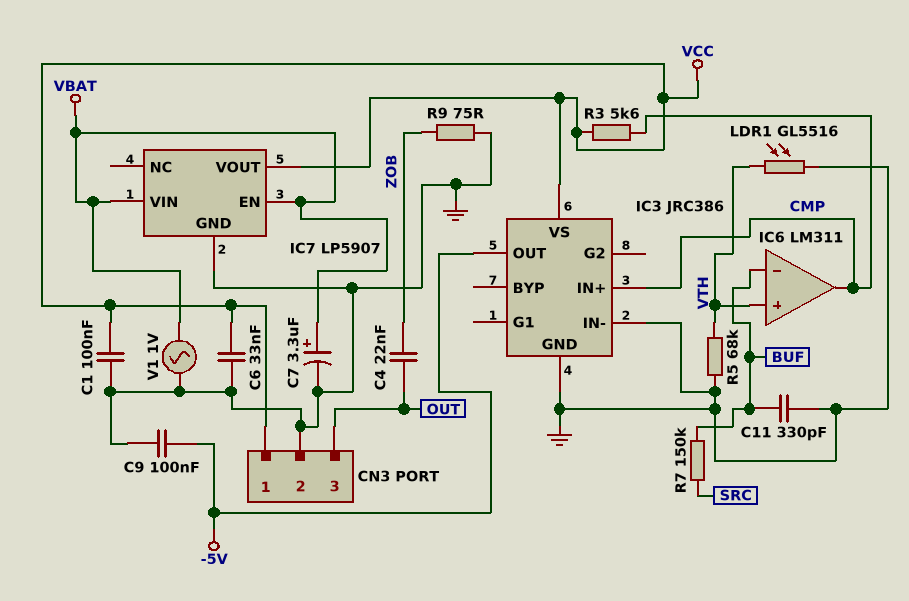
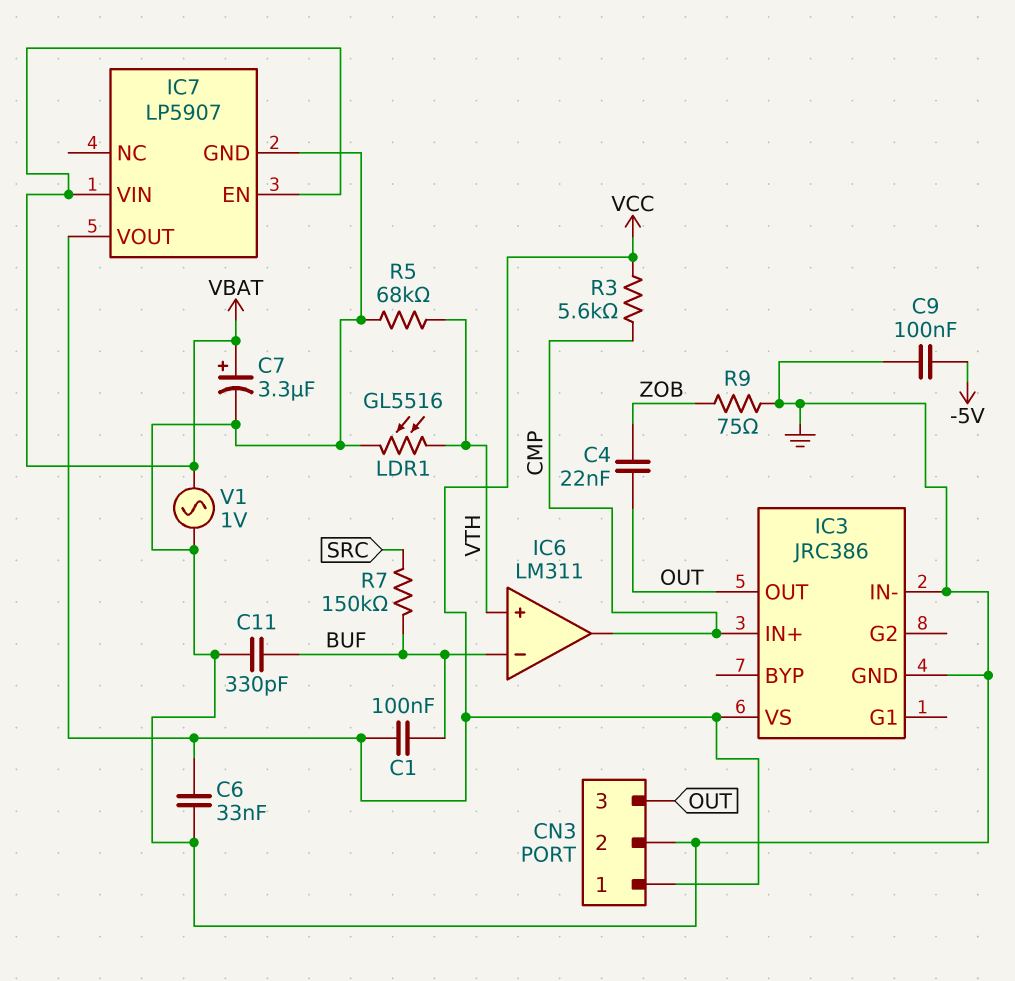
C1: 100nF (GND, VCC) -> 100nF (BUF, VCC)
IC3 pin OUT: -5V -> OUT

